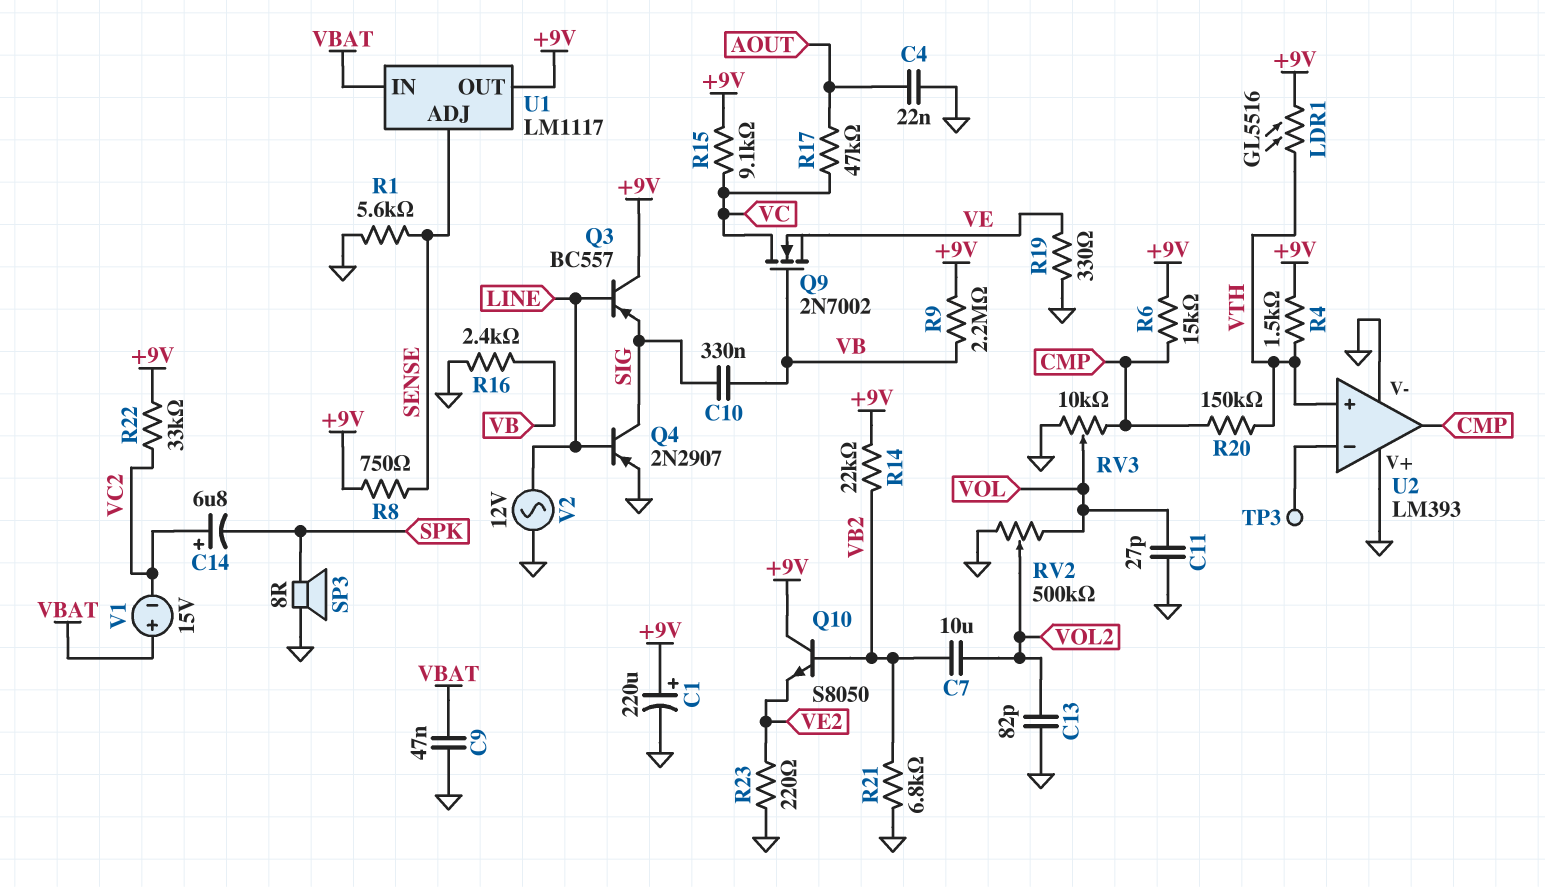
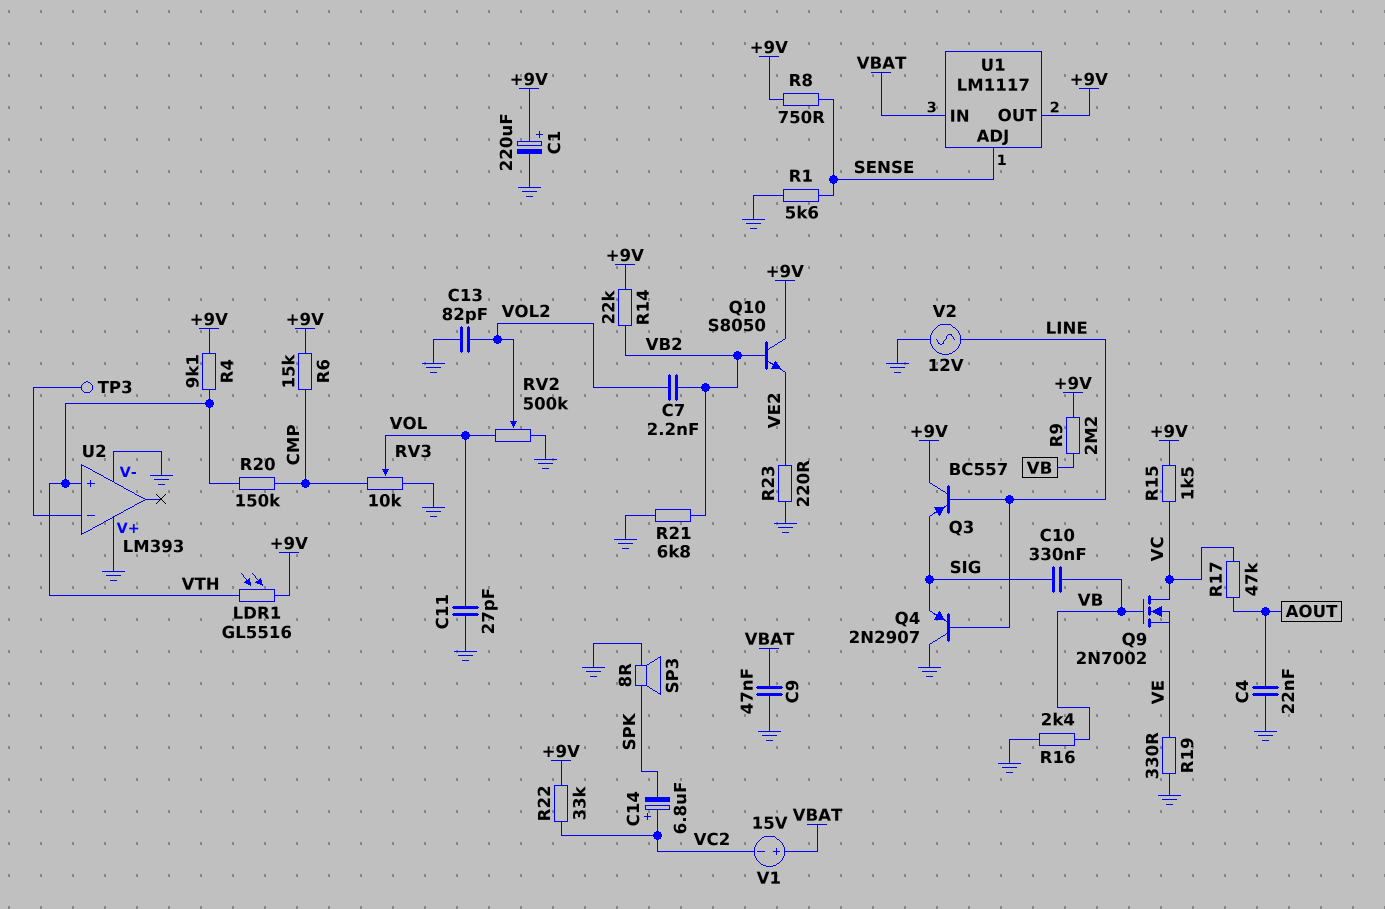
C7: 10uF (VB2, VOL2) -> 2.2nF (VB2, VOL2)
Q4: PNP 2N2907 (B LINE, C SIG, E GND) -> PNP 2N2907 (B LINE, C GND, E SIG)
R4: 1.5k (+9V, VTH) -> 9.1k (+9V, VTH)
R15: 9.1k (+9V, VC) -> 1.5k (+9V, VC)
U2 pin out: CMP -> none

